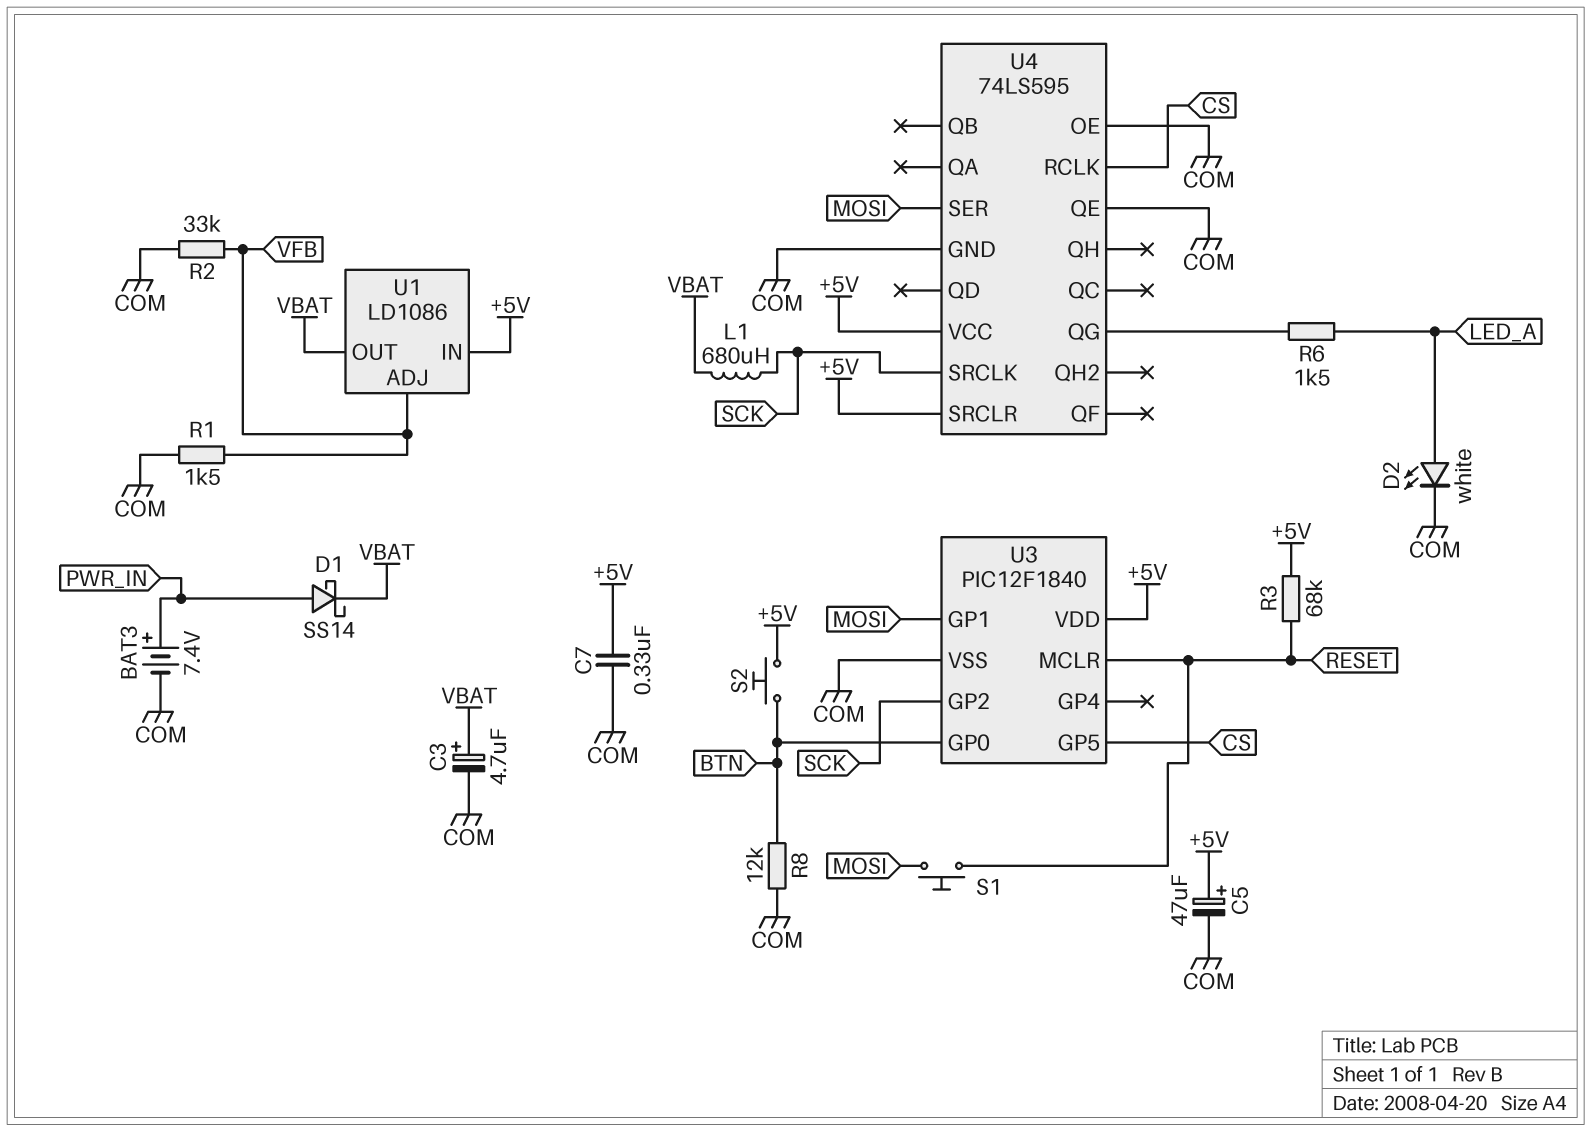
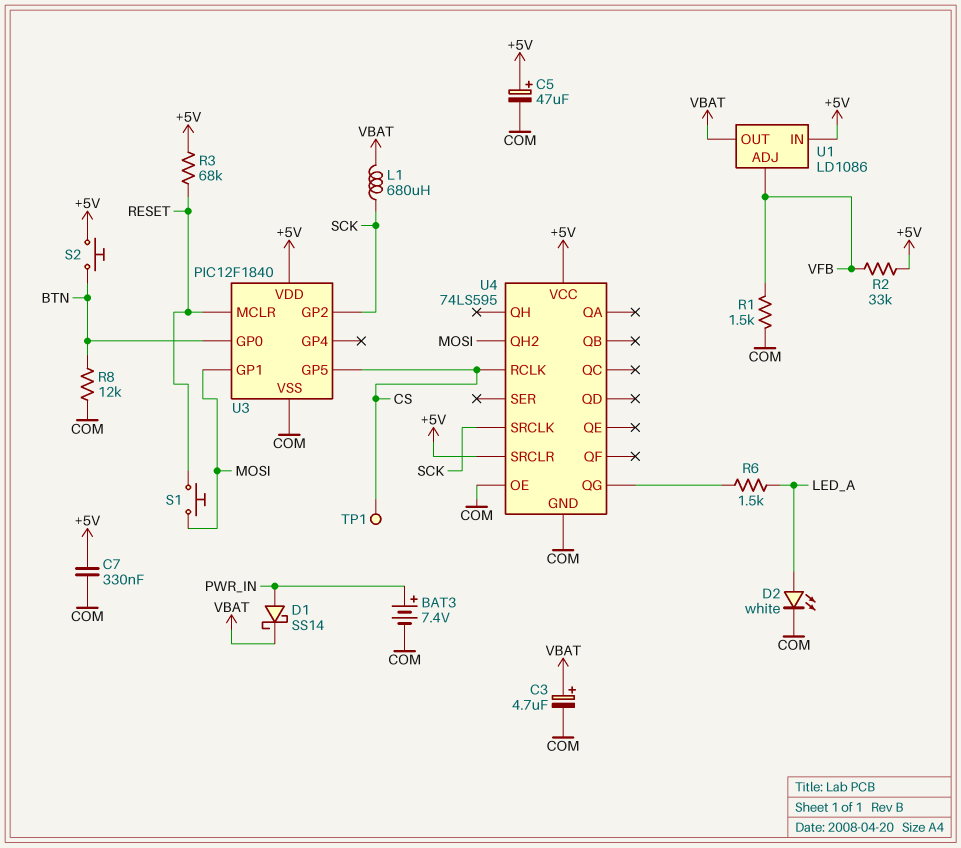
R2: 33k (COM, VFB) -> 33k (+5V, VFB)
TP1: none -> test point (CS)
U4 pin QE: COM -> none
U4 pin QH2: none -> MOSI
U4 pin SER: MOSI -> none

